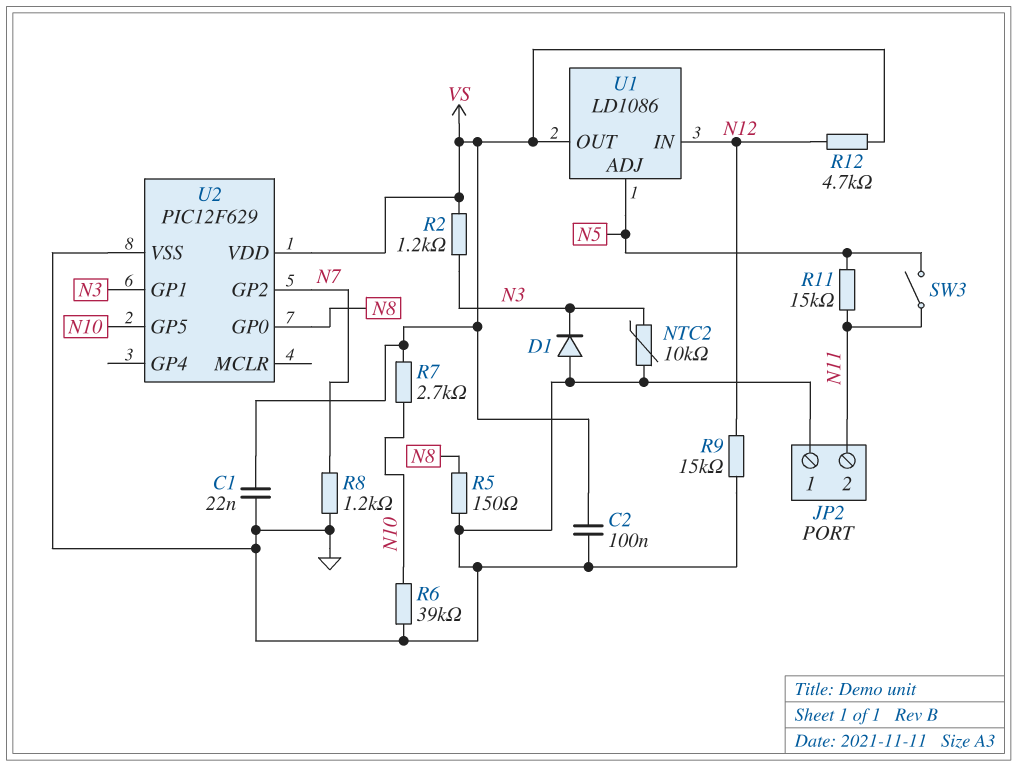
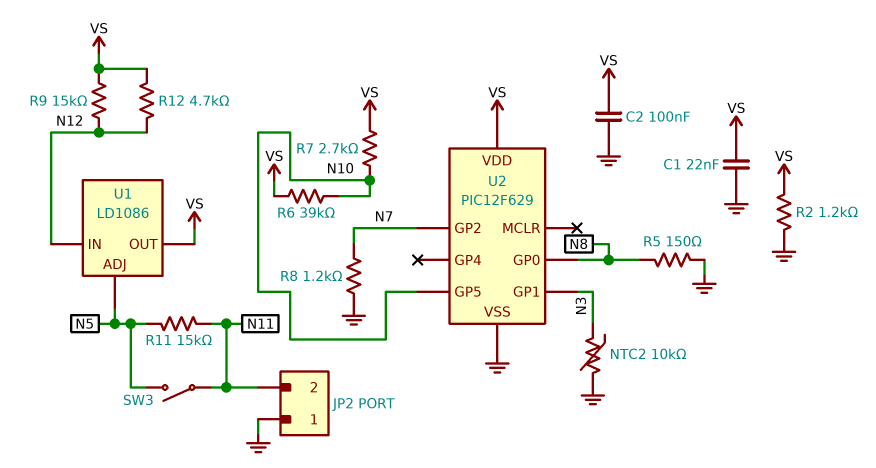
D1: diode (A GND, K N3) -> none
R2: 1.2k (N3, VS) -> 1.2k (GND, VS)
R6: 39k (GND, N10) -> 39k (N10, VS)
R9: 15k (GND, N12) -> 15k (N12, VS)

